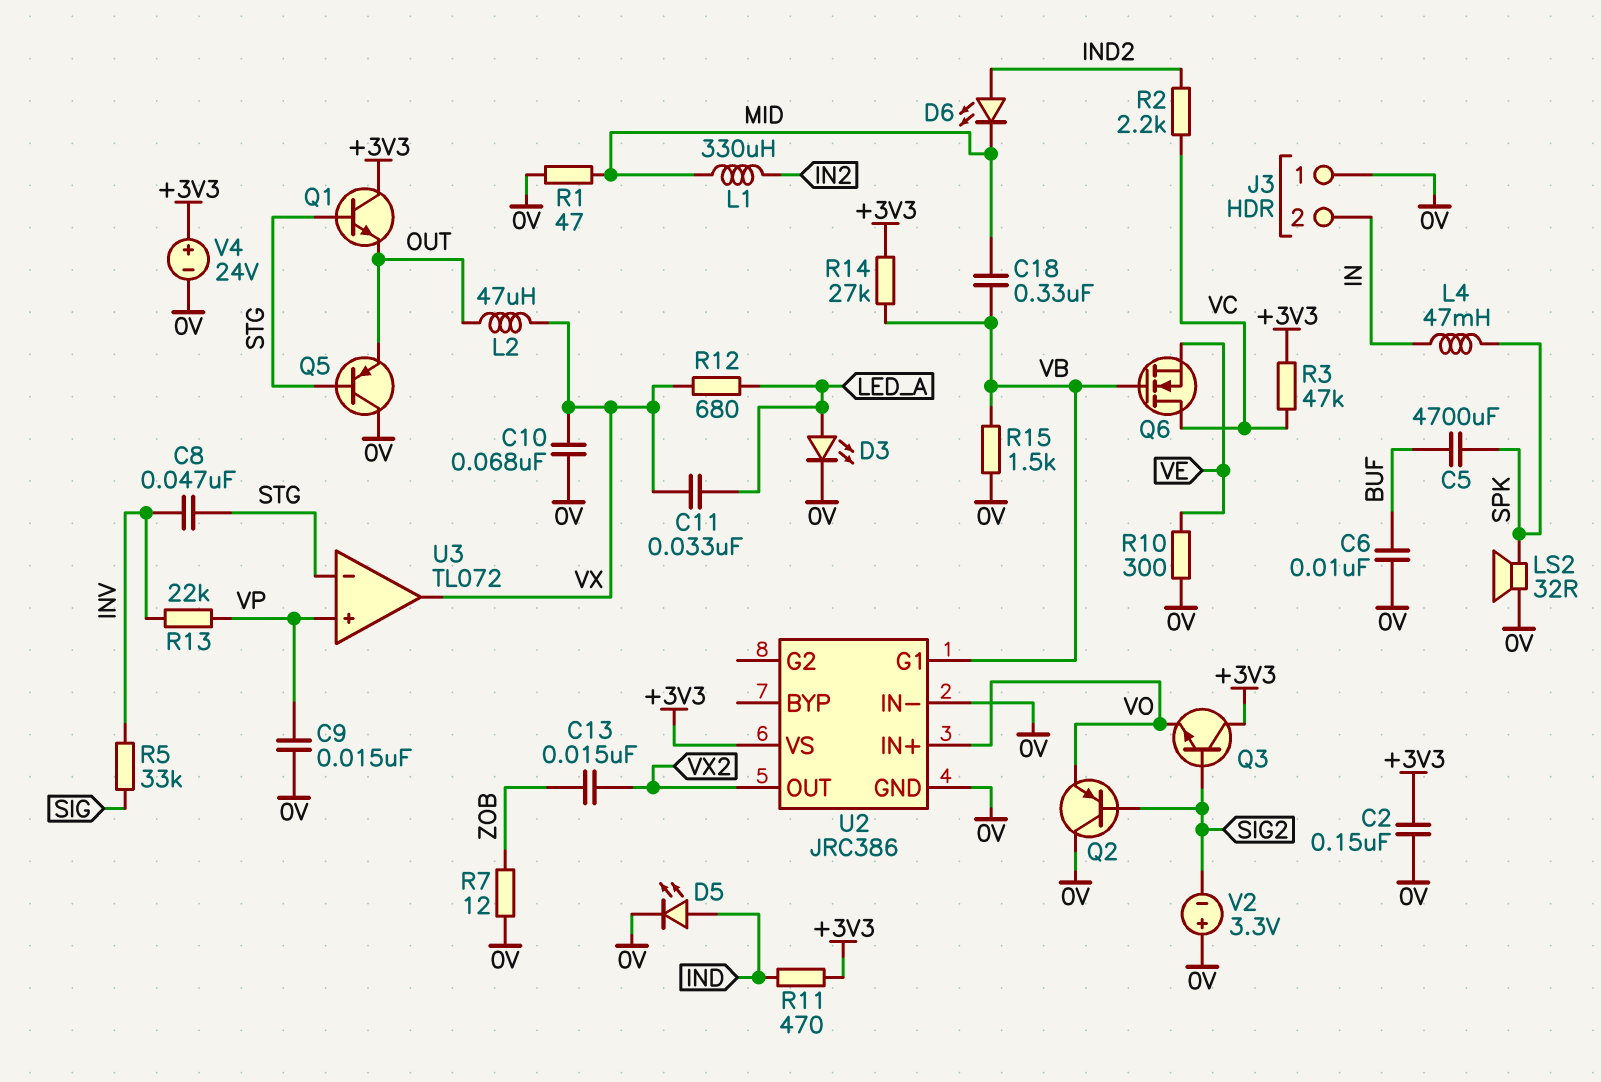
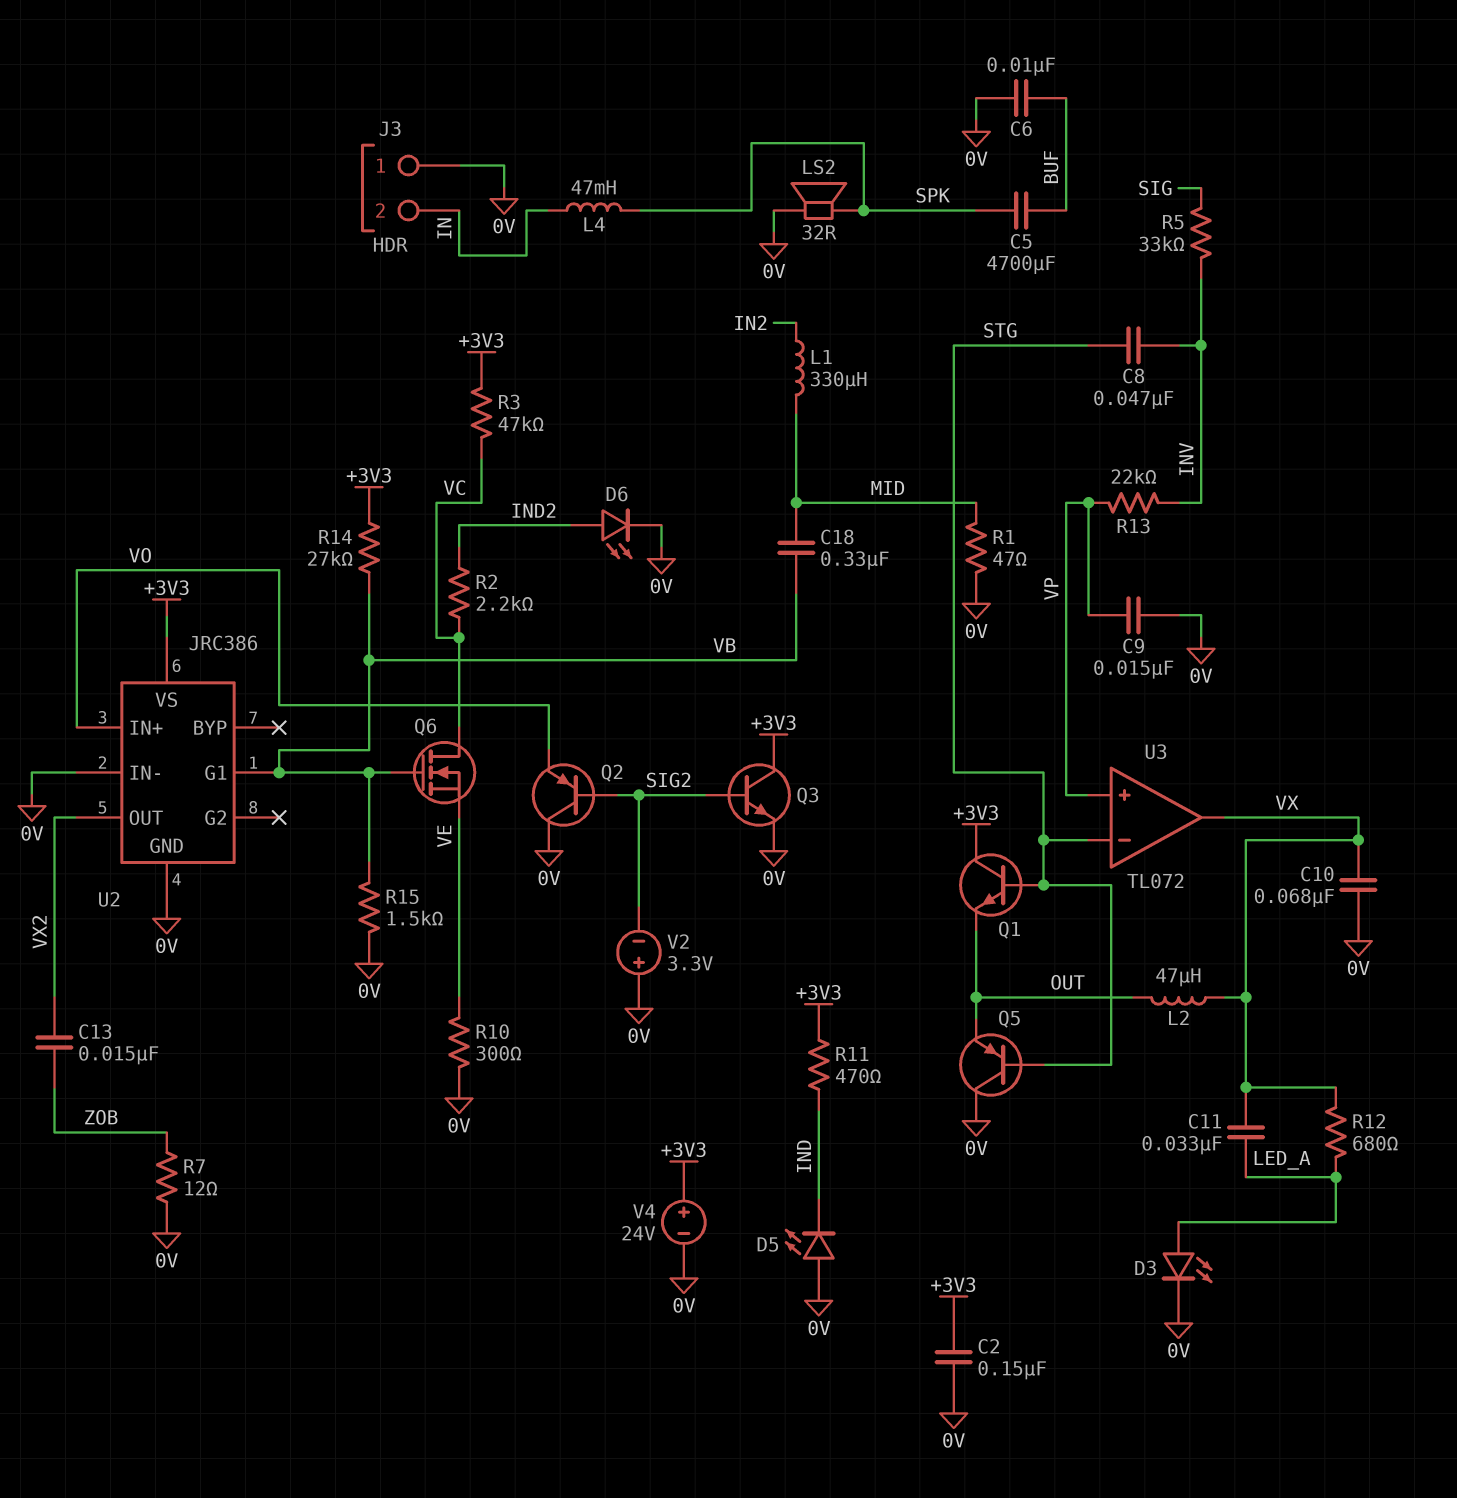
D5: LED (A IND, K 0V) -> LED (A 0V, K IND)
D6: LED (A IND2, K MID) -> LED (A IND2, K 0V)
Q3: NPN (B SIG2, C +3V3, E VO) -> NPN (B SIG2, C +3V3, E 0V)

